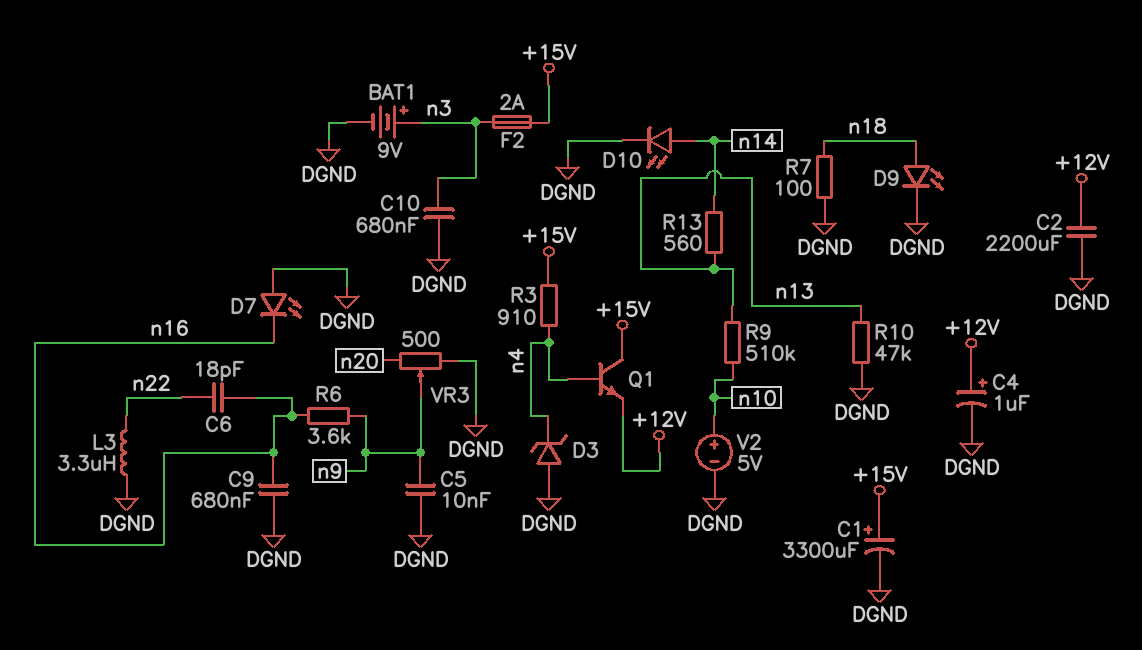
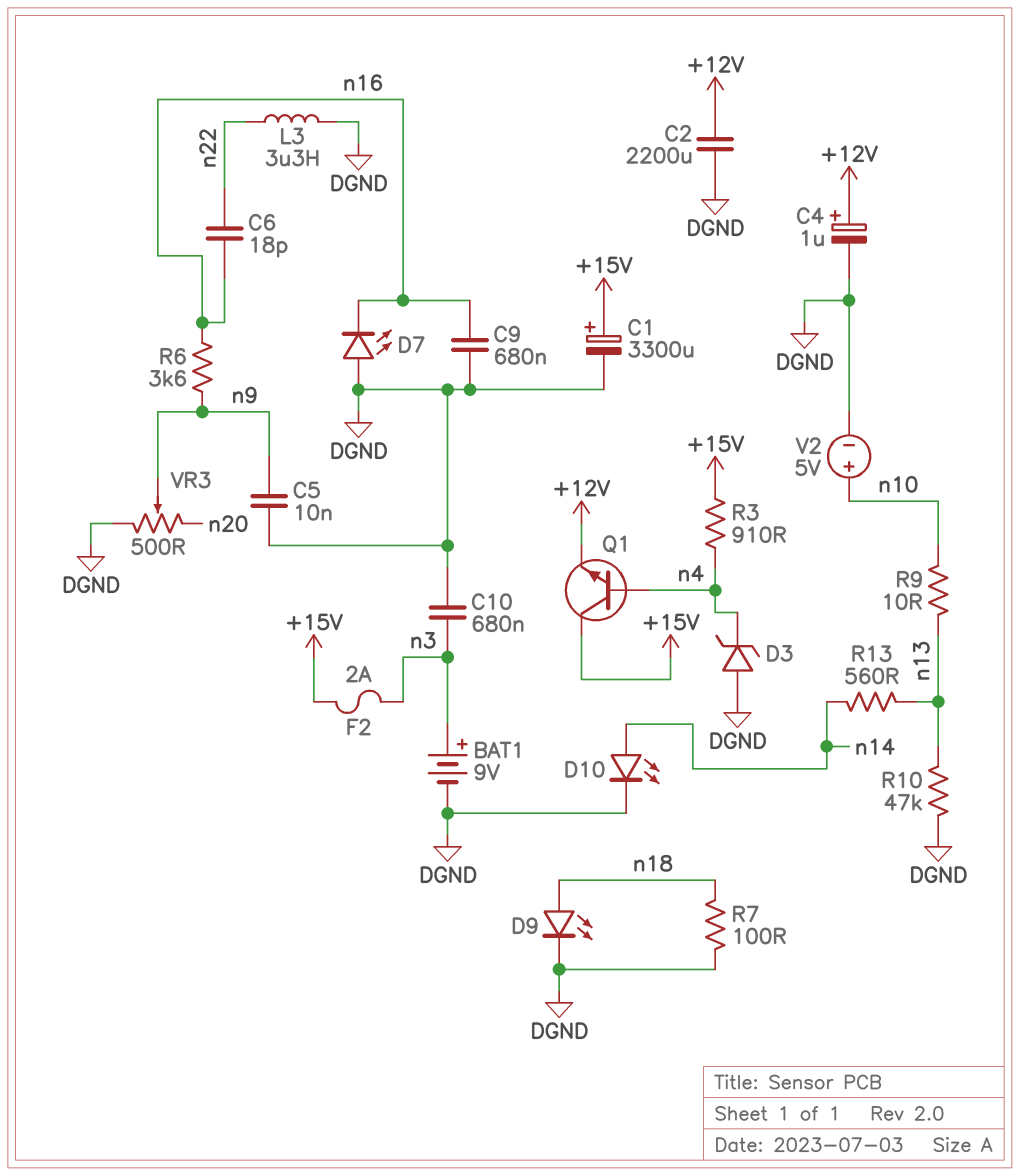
R9: 510k (n10, n13) -> 10 (n10, n13)

